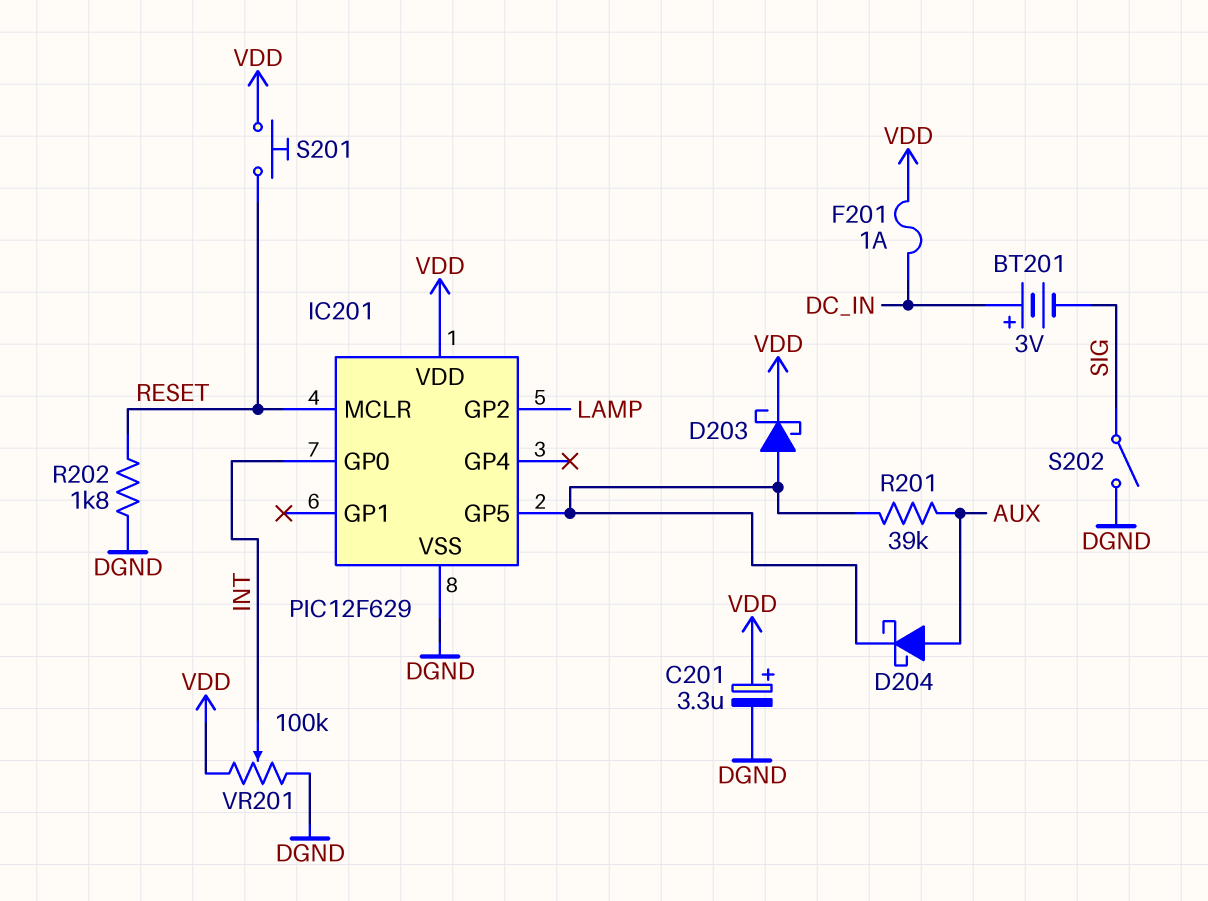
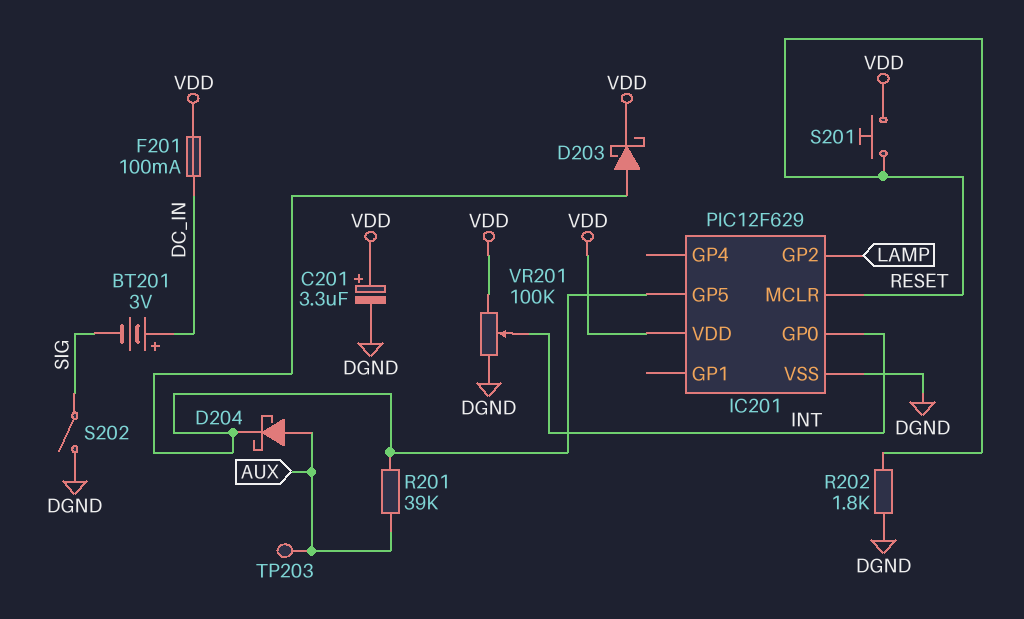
F201: 1A (DC_IN, VDD) -> 100mA (DC_IN, VDD)
TP203: none -> test point (AUX)

